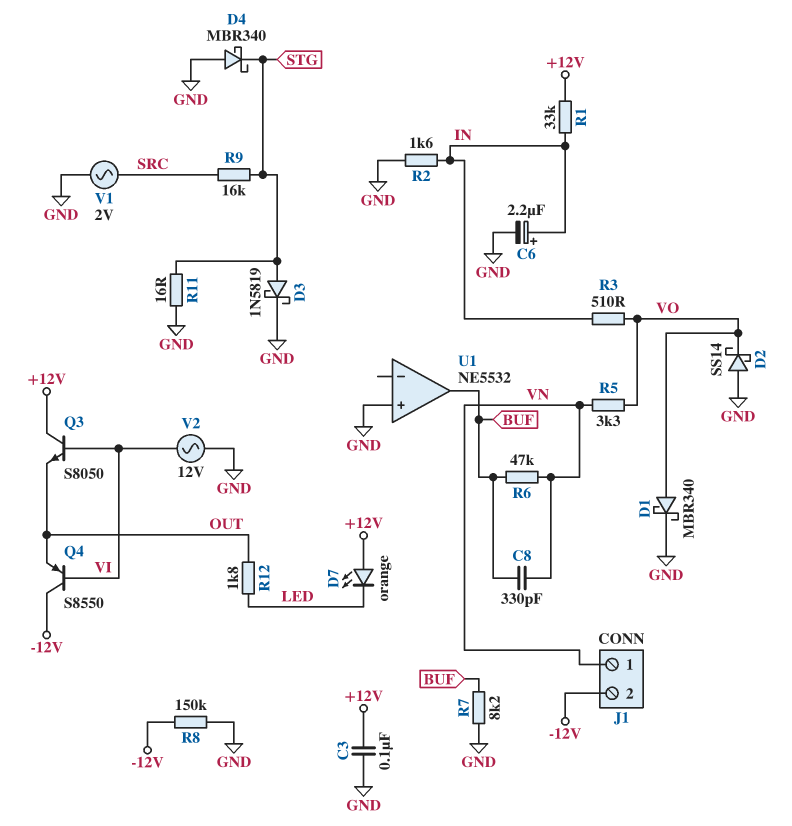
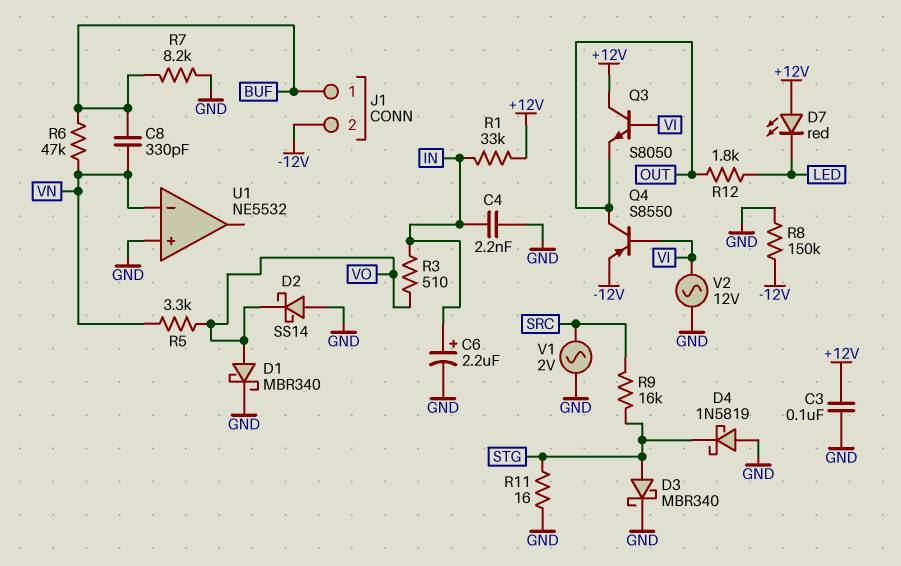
C4: none -> 2.2nF (GND, IN)
D3: schottky 1N5819 (A STG, K GND) -> schottky MBR340 (A STG, K GND)
D4: schottky MBR340 (A GND, K STG) -> schottky 1N5819 (A GND, K STG)
D7: LED orange (A +12V, K LED) -> LED red (A +12V, K LED)
J1 pin 1: VN -> BUF
Q4: PNP S8550 (B VI, C -12V, E OUT) -> PNP S8550 (B VI, C OUT, E -12V)
R2: 1.6k (GND, IN) -> none
U1 pin in-: none -> VN
U1 pin out: BUF -> none

